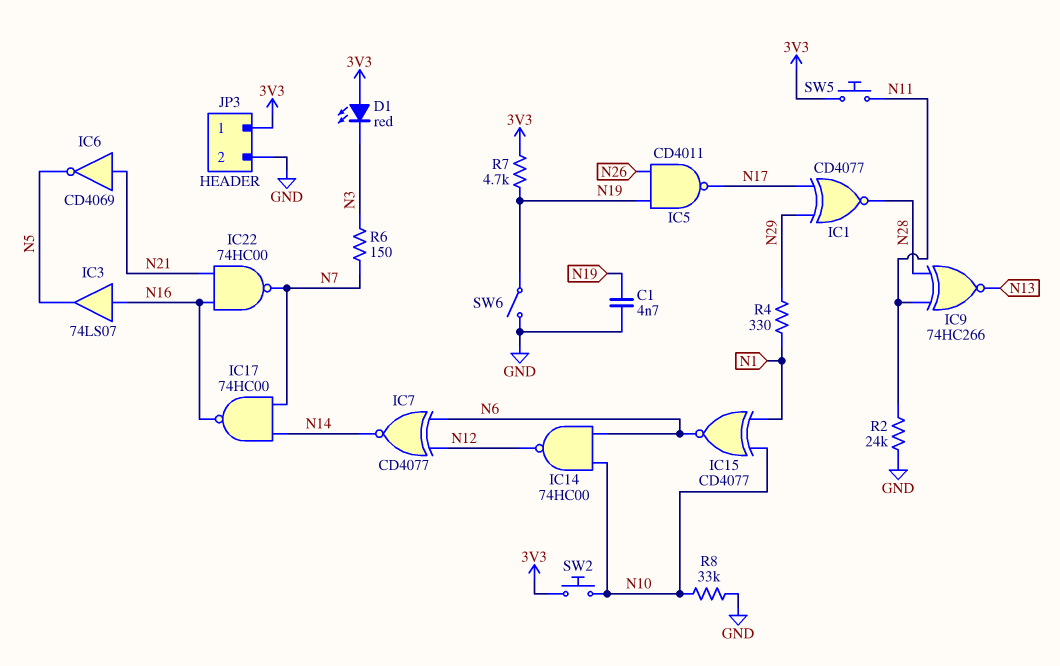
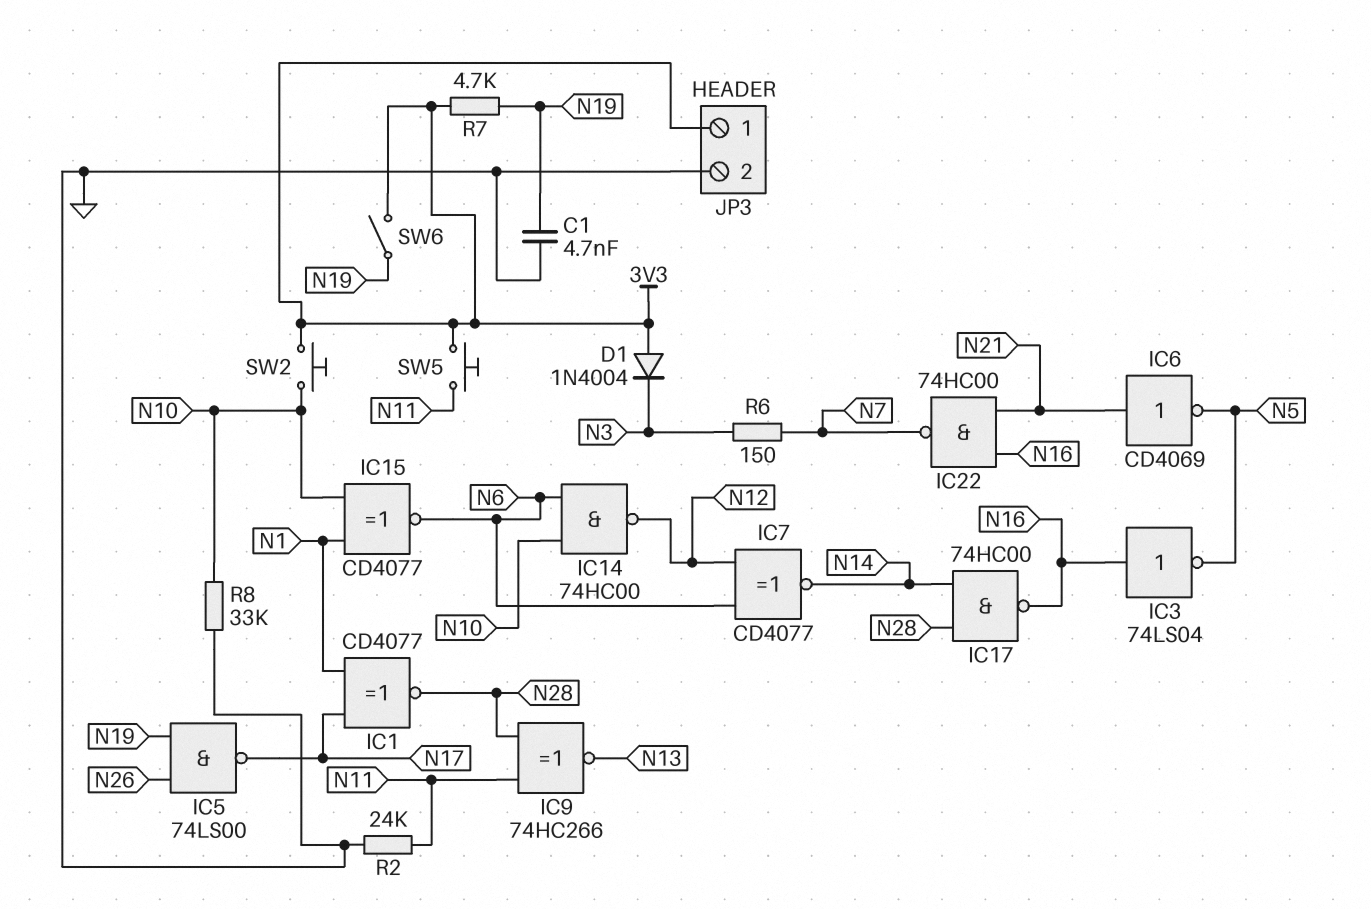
D1: LED red (A 3V3, K N3) -> diode 1N4004 (A 3V3, K N3)
IC1: XNOR CD4077 (in N17, in N29, out N28) -> XNOR CD4077 (in N1, in N17, out N28)
IC3: buffer 74LS07 (in N16, out N5) -> NOT 74LS04 (in N16, out N5)
IC5: NAND CD4011 (in N19, in N26, out N17) -> NAND 74LS00 (in N19, in N26, out N17)
IC17: NAND 74HC00 (in N7, in N14, out N16) -> NAND 74HC00 (in N14, in N28, out N16)
R4: 330 (N1, N29) -> none
SW6: switch (GND, N19) -> switch (3V3, N19)

